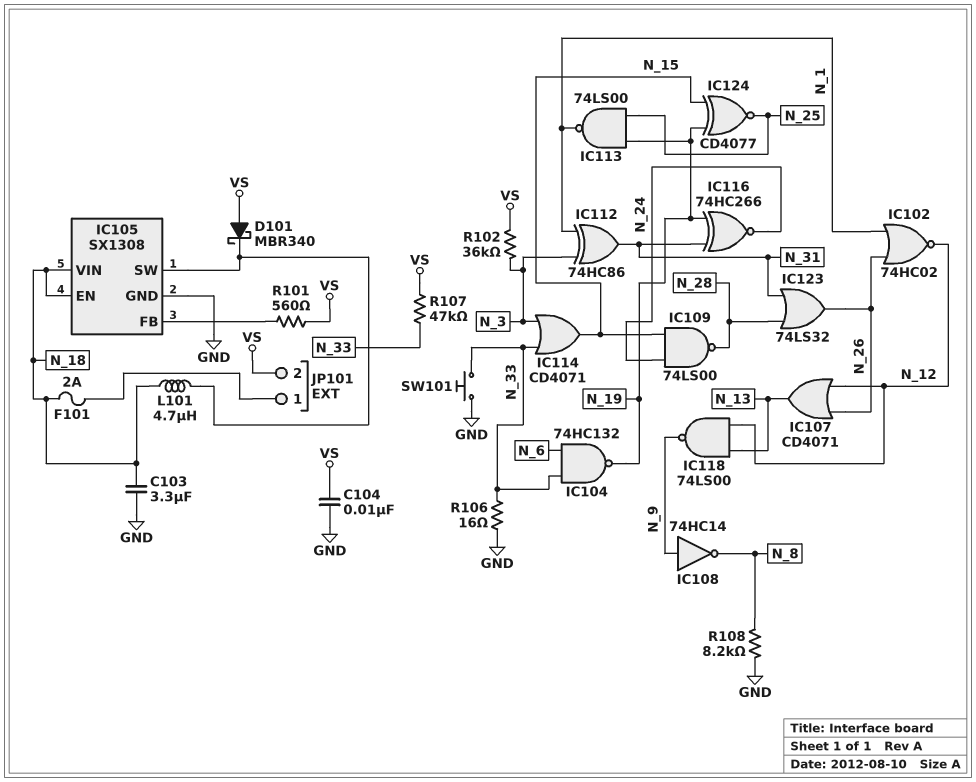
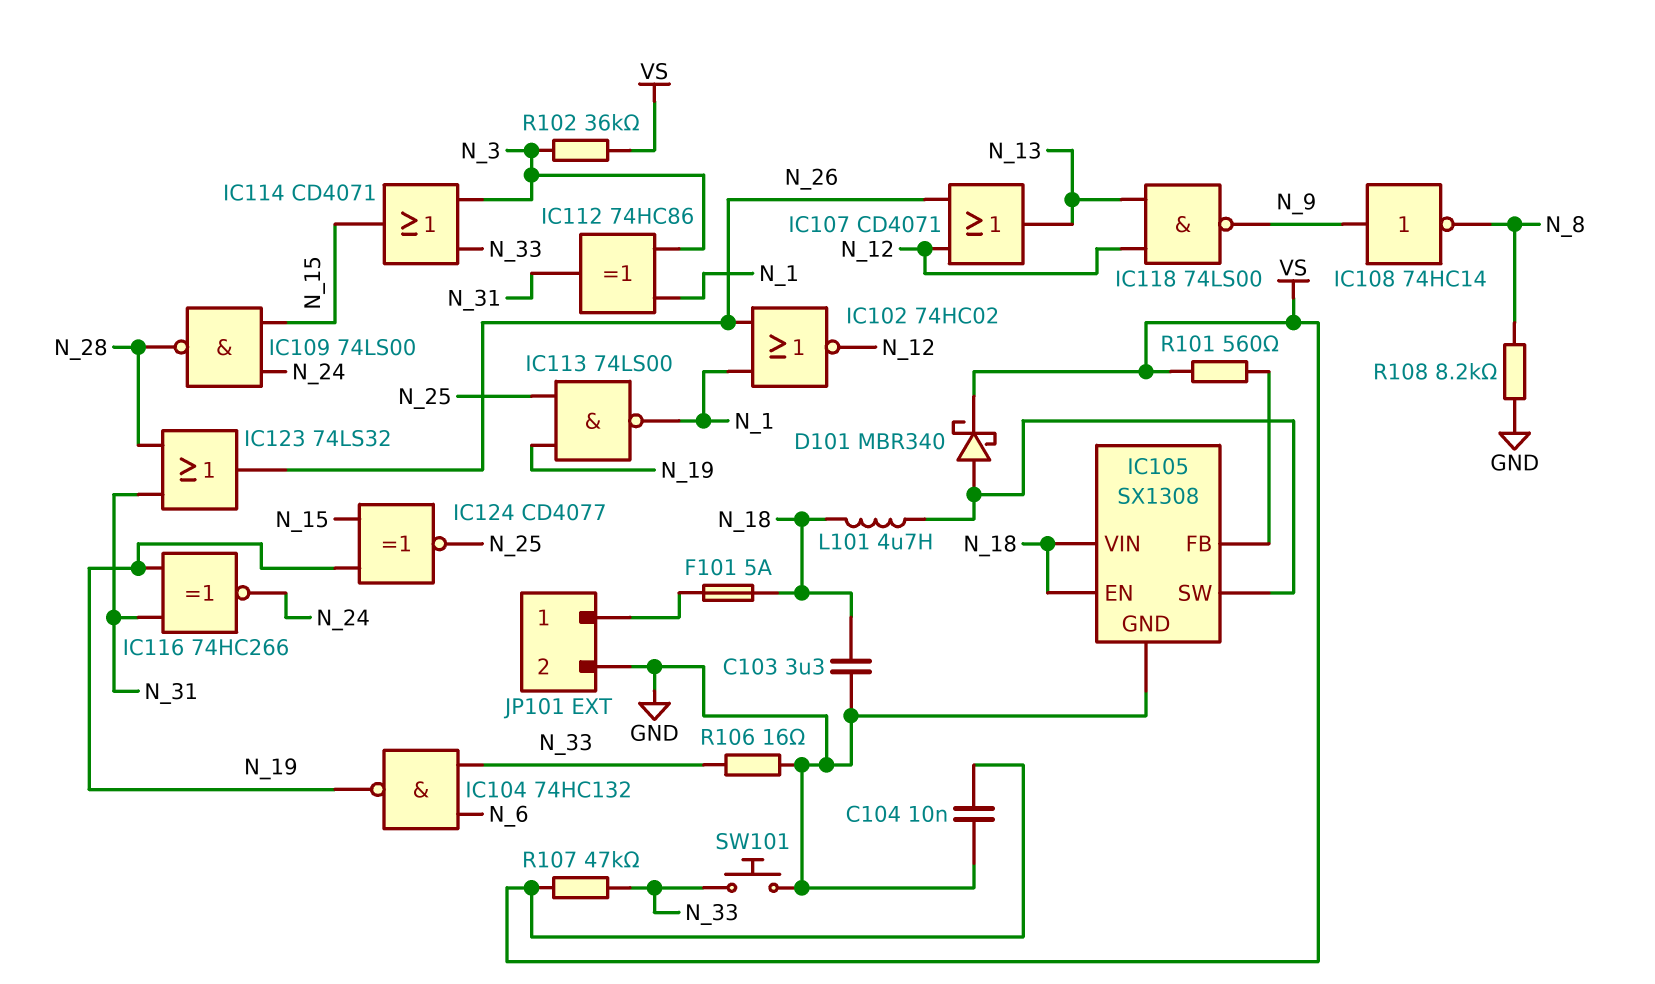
D101: schottky MBR340 (A VS, K IC105/SW) -> schottky MBR340 (A IC105/SW, K VS)
F101: 2A (JP101/1, N_18) -> 5A (JP101/1, N_18)
JP101 pin 2: VS -> GND

